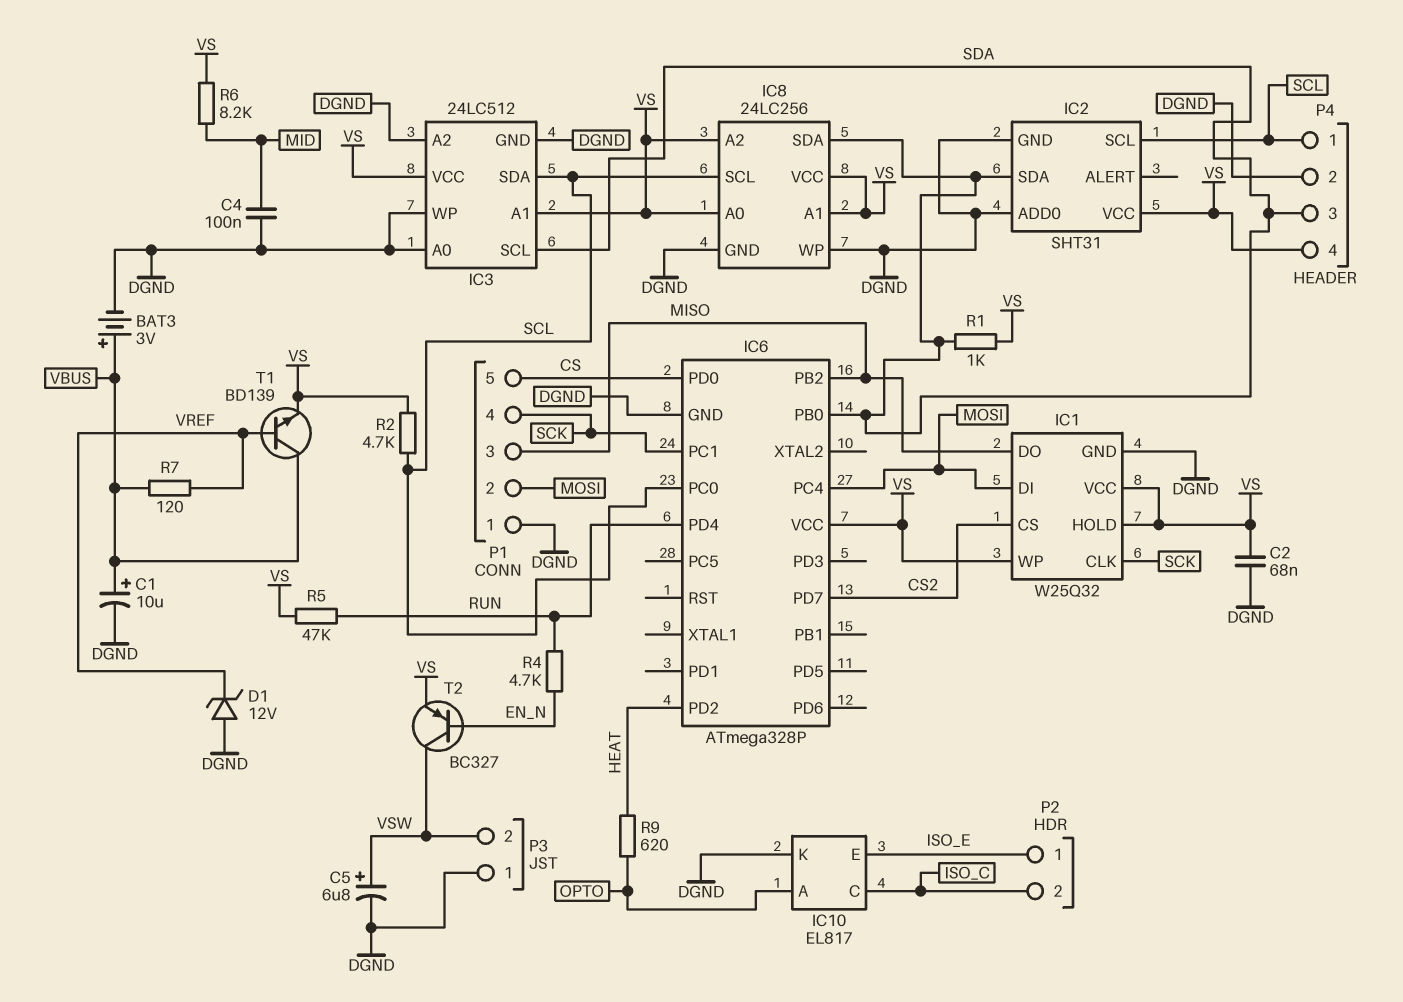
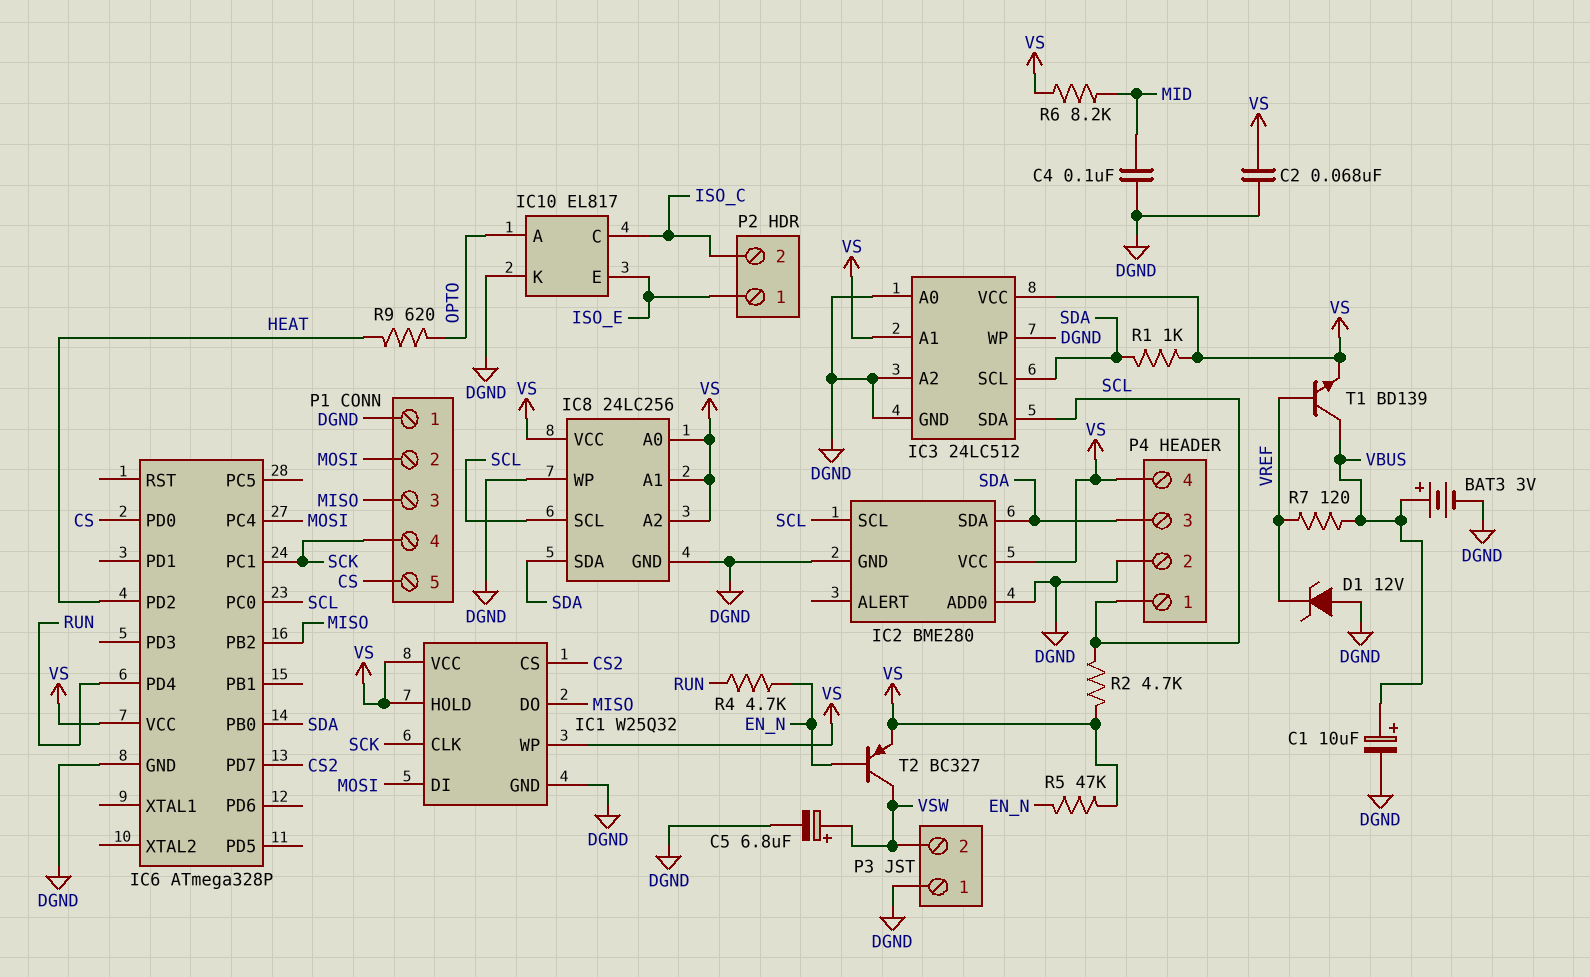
IC2: SHT31 -> BME280
R5: 47k (RUN, VS) -> 47k (EN_N, VS)

